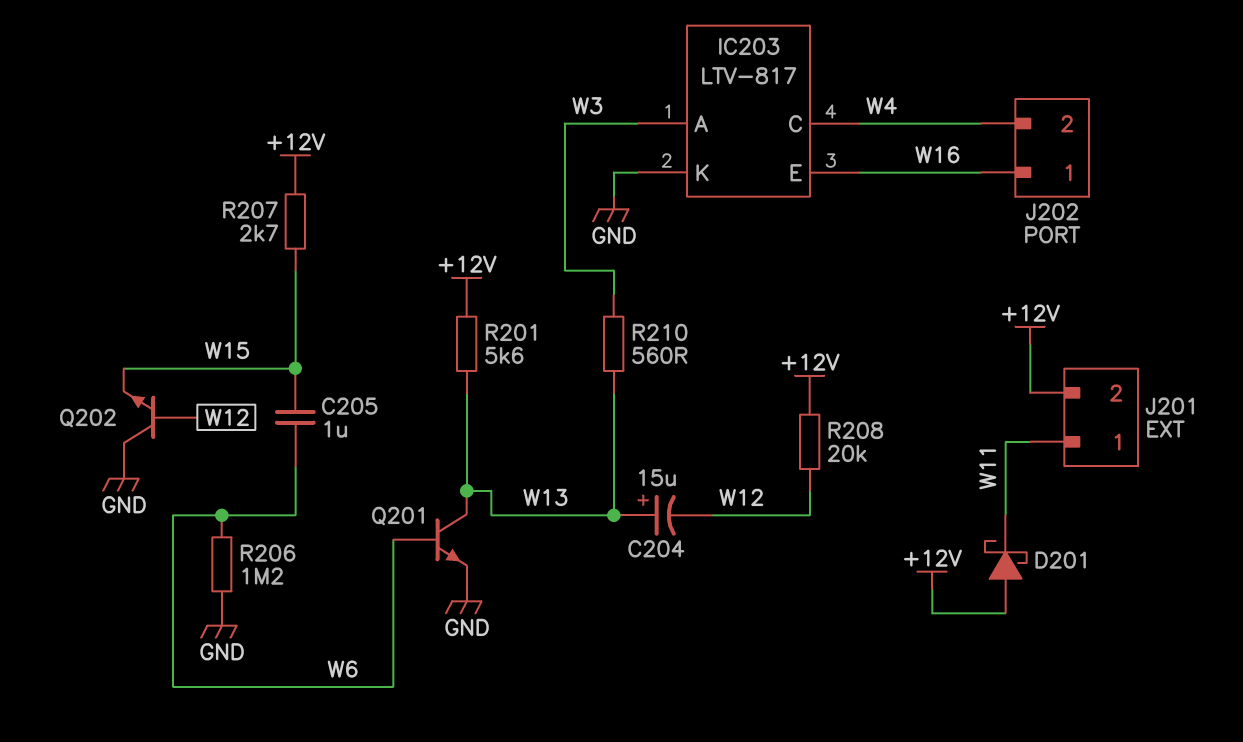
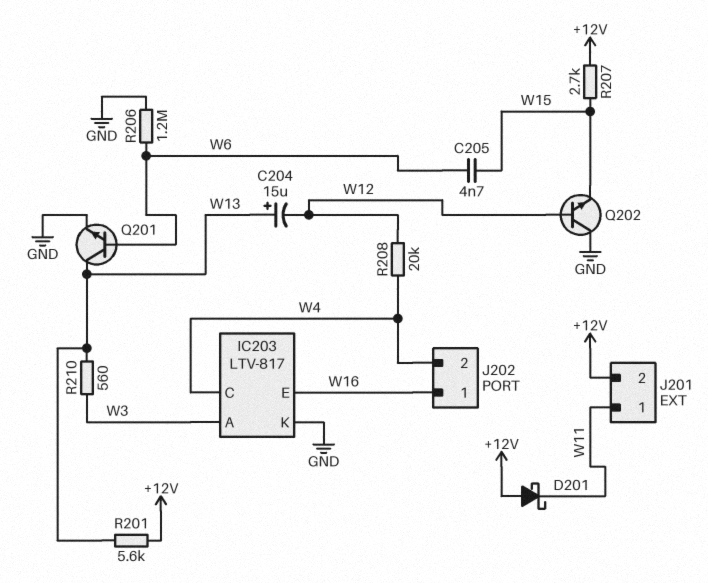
C205: 1uF (W6, W15) -> 4.7nF (W6, W15)
R208: 20k (+12V, W12) -> 20k (W4, W12)

